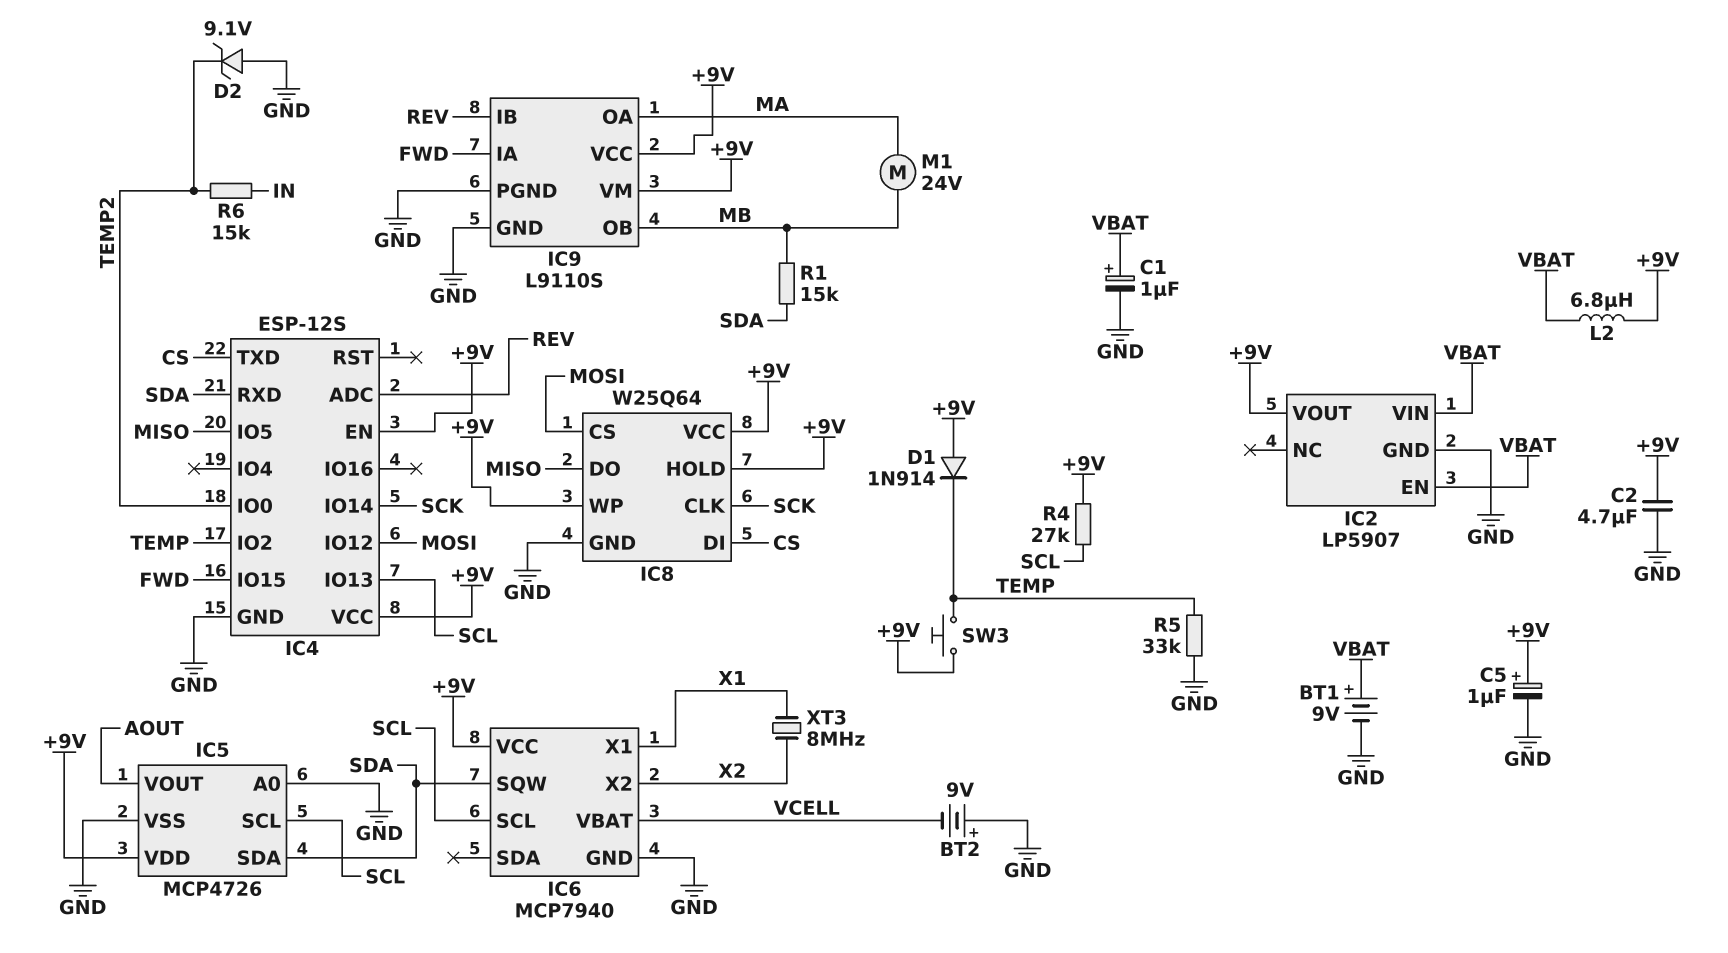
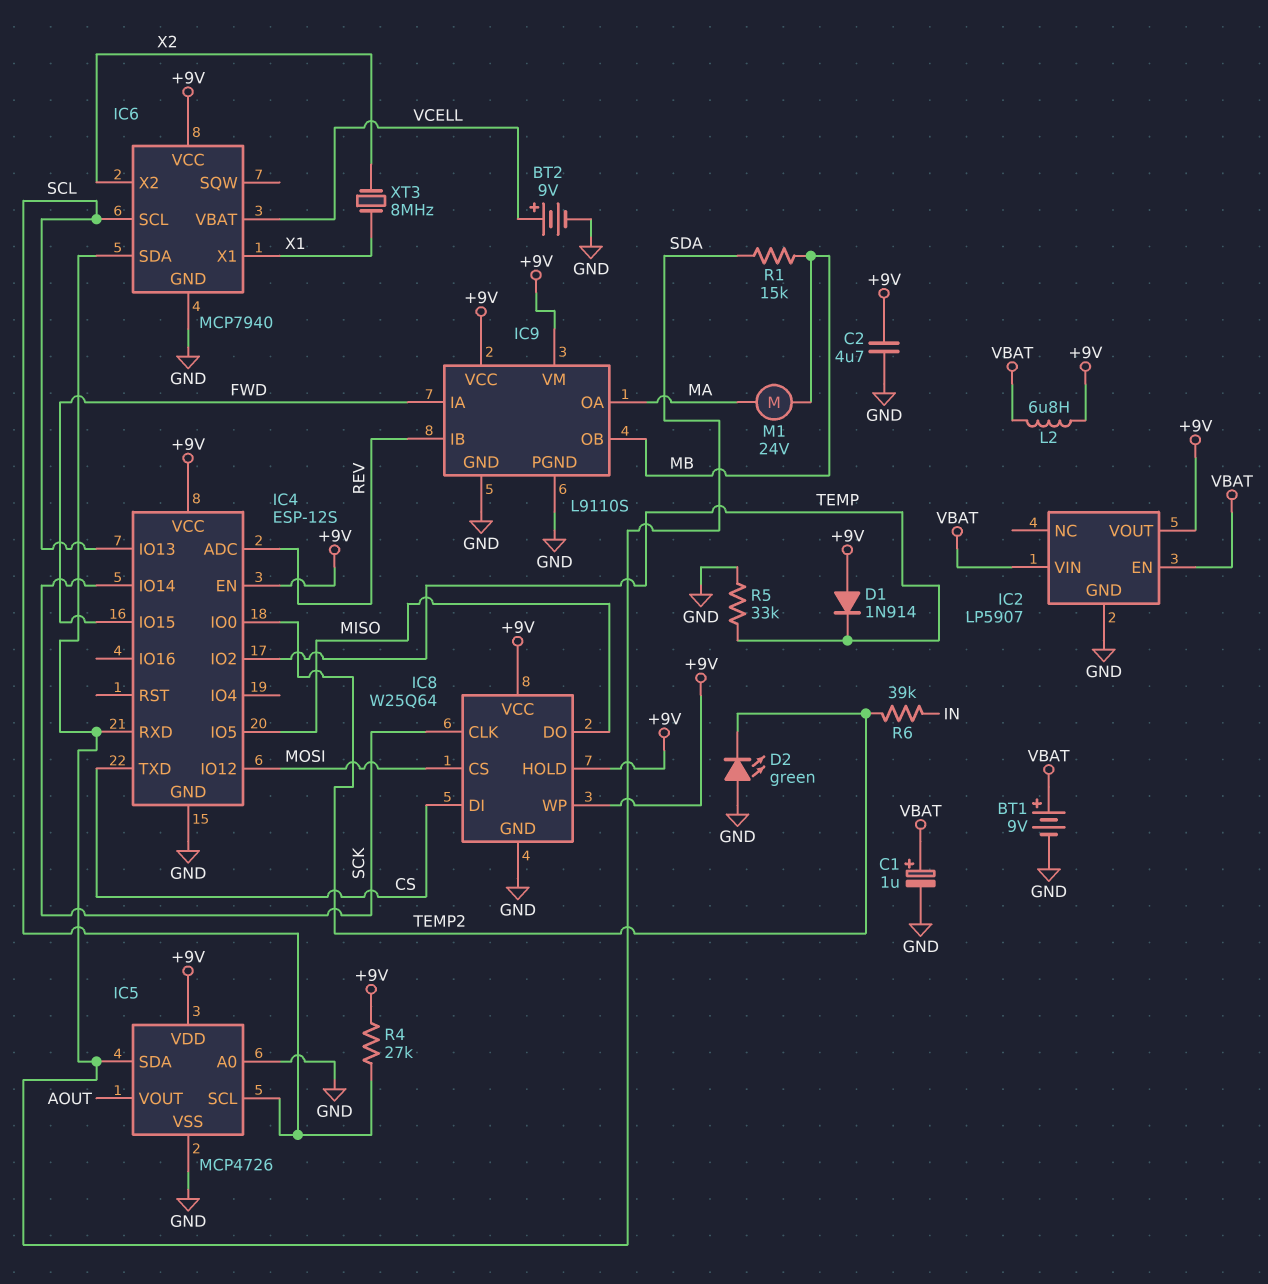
BT2: 9V (plus GND, minus VCELL) -> 9V (plus VCELL, minus GND)
C5: 1uF (plus +9V, minus GND) -> none
D2: zener 9.1V (A GND, K TEMP2) -> LED green (A GND, K TEMP2)
IC6 pin SDA: none -> SDA
IC6 pin SQW: SDA -> none
R6: 15k (IN, TEMP2) -> 39k (IN, TEMP2)
SW3: button (+9V, TEMP) -> none

